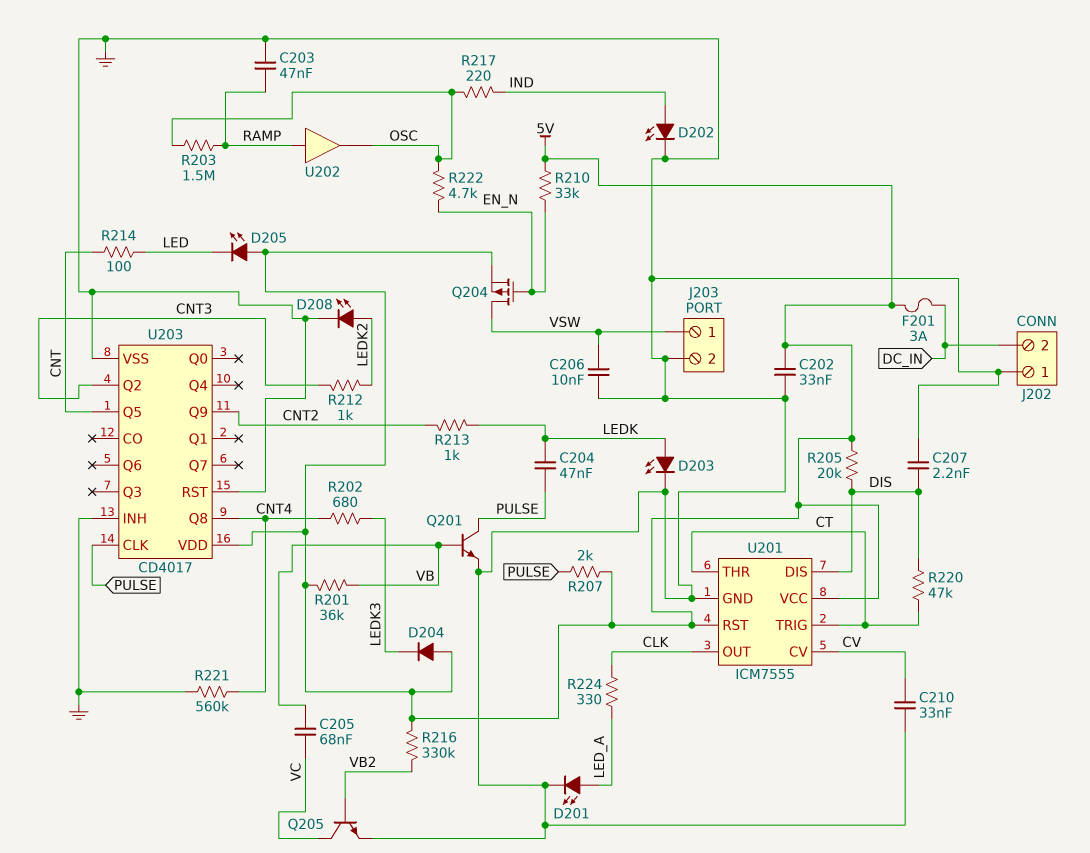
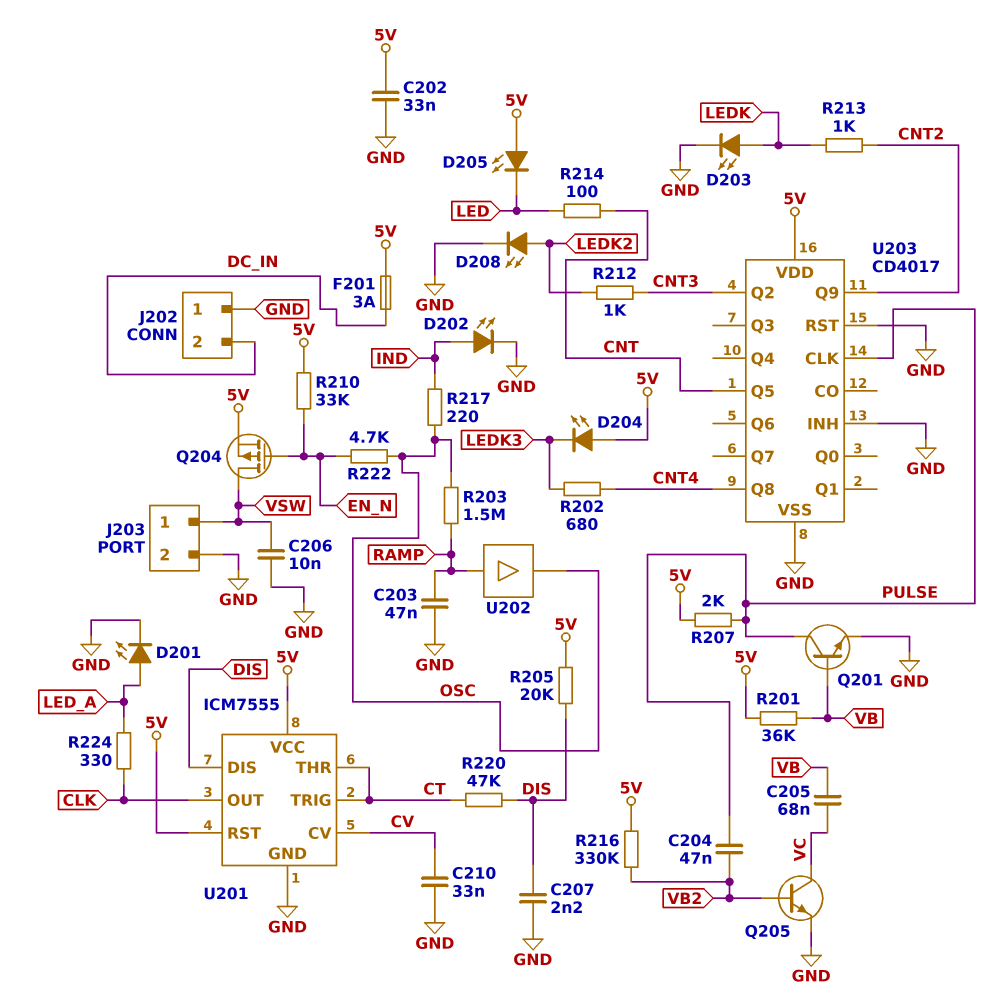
C204: 47nF (LEDK, PULSE) -> 47nF (PULSE, VB2)
D204: diode (A 5V, K LEDK3) -> LED (A 5V, K LEDK3)
R221: 560k (CNT4, GND) -> none

